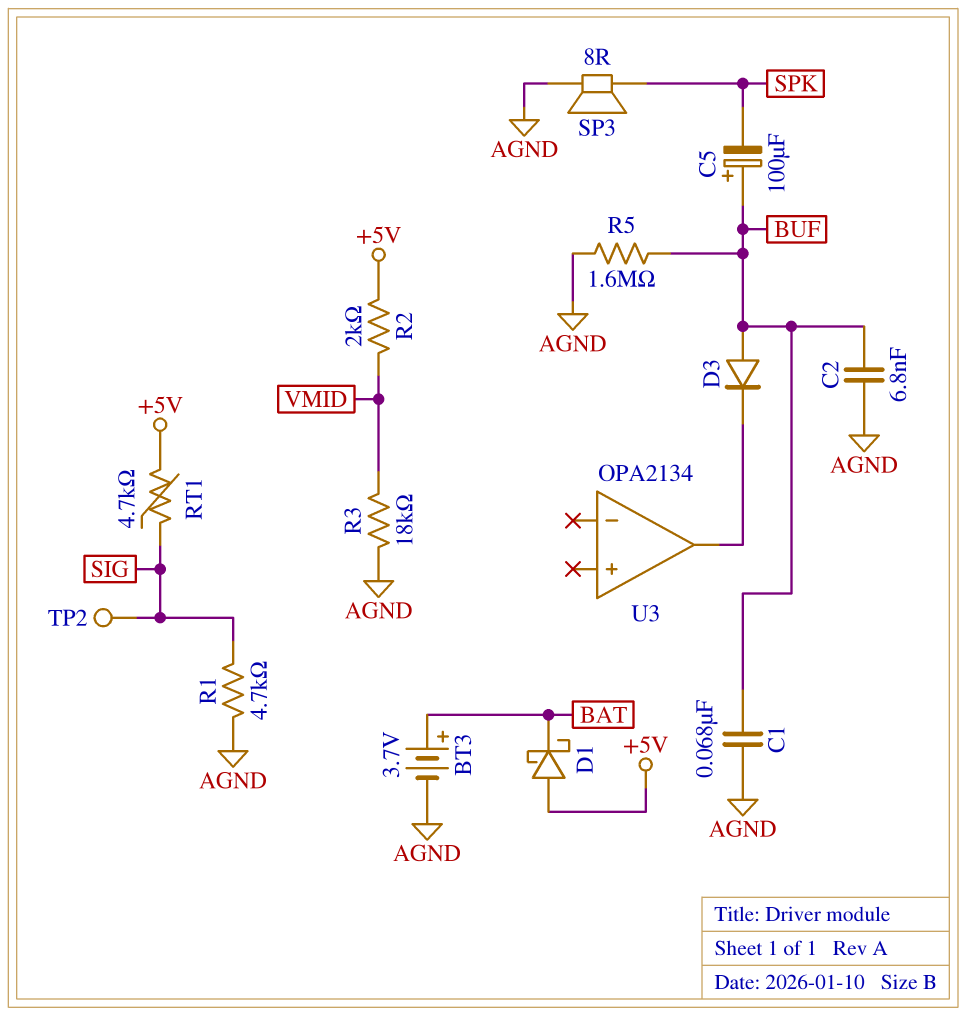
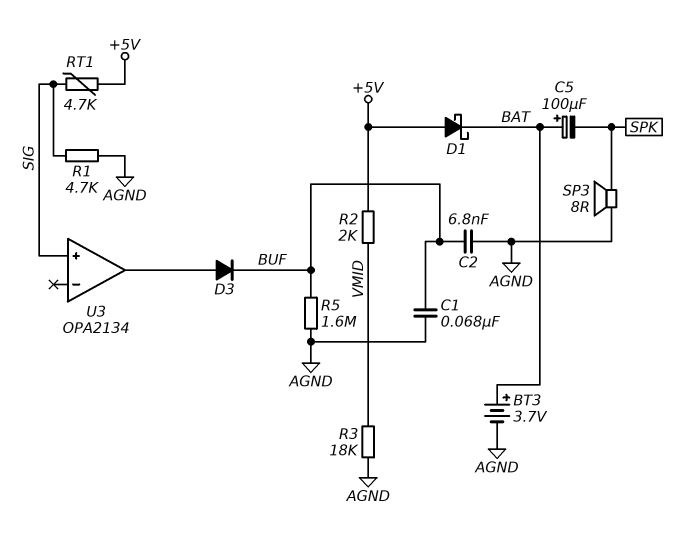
C5: 100uF (plus BUF, minus SPK) -> 100uF (plus BAT, minus SPK)
D3: diode (A BUF, K U3/out) -> diode (A U3/out, K BUF)
TP2: test point (SIG) -> none
U3 pin in+: none -> SIG

